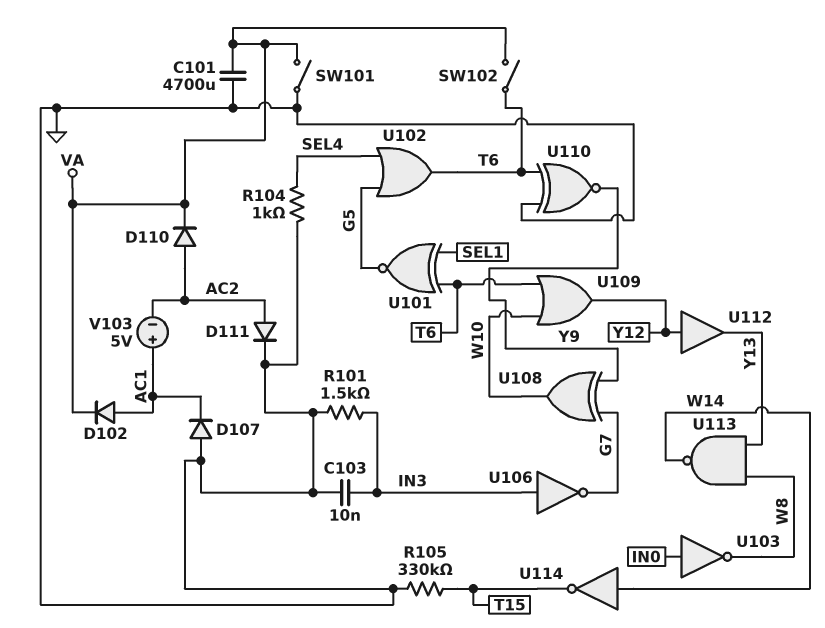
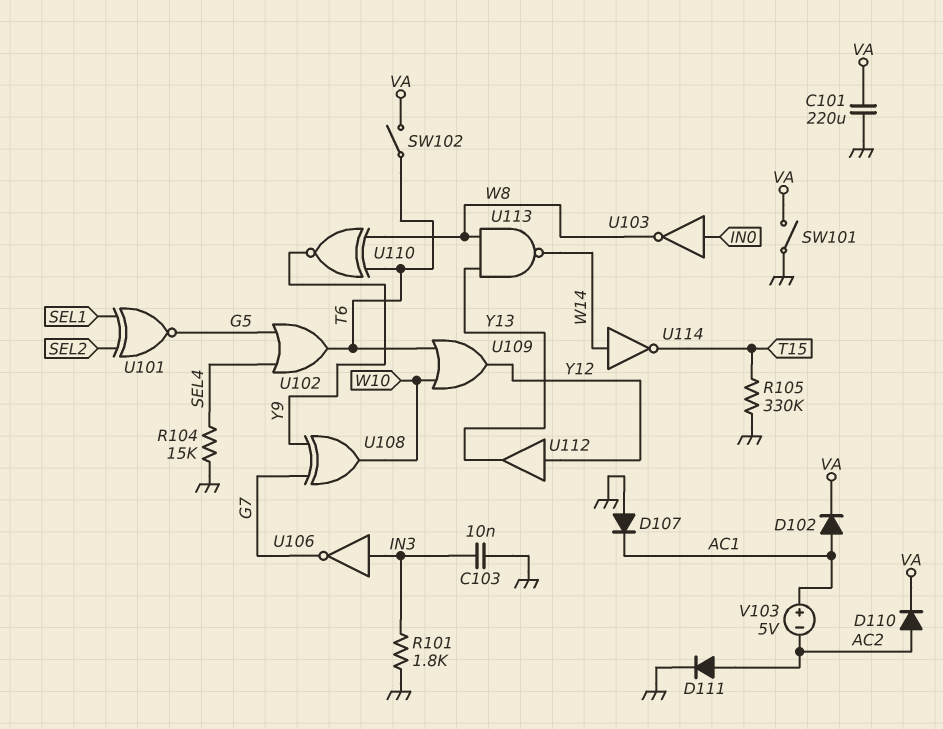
C101: 4700uF (GND, VA) -> 220uF (GND, VA)
R101: 1.5k (GND, IN3) -> 1.8k (GND, IN3)
R104: 1k (GND, SEL4) -> 15k (GND, SEL4)
U101: XNOR (in SEL1, in T6, out G5) -> XNOR (in SEL1, in SEL2, out G5)
U110: XNOR (in GND, in T6, out Y9) -> XNOR (in T6, in W8, out Y9)

